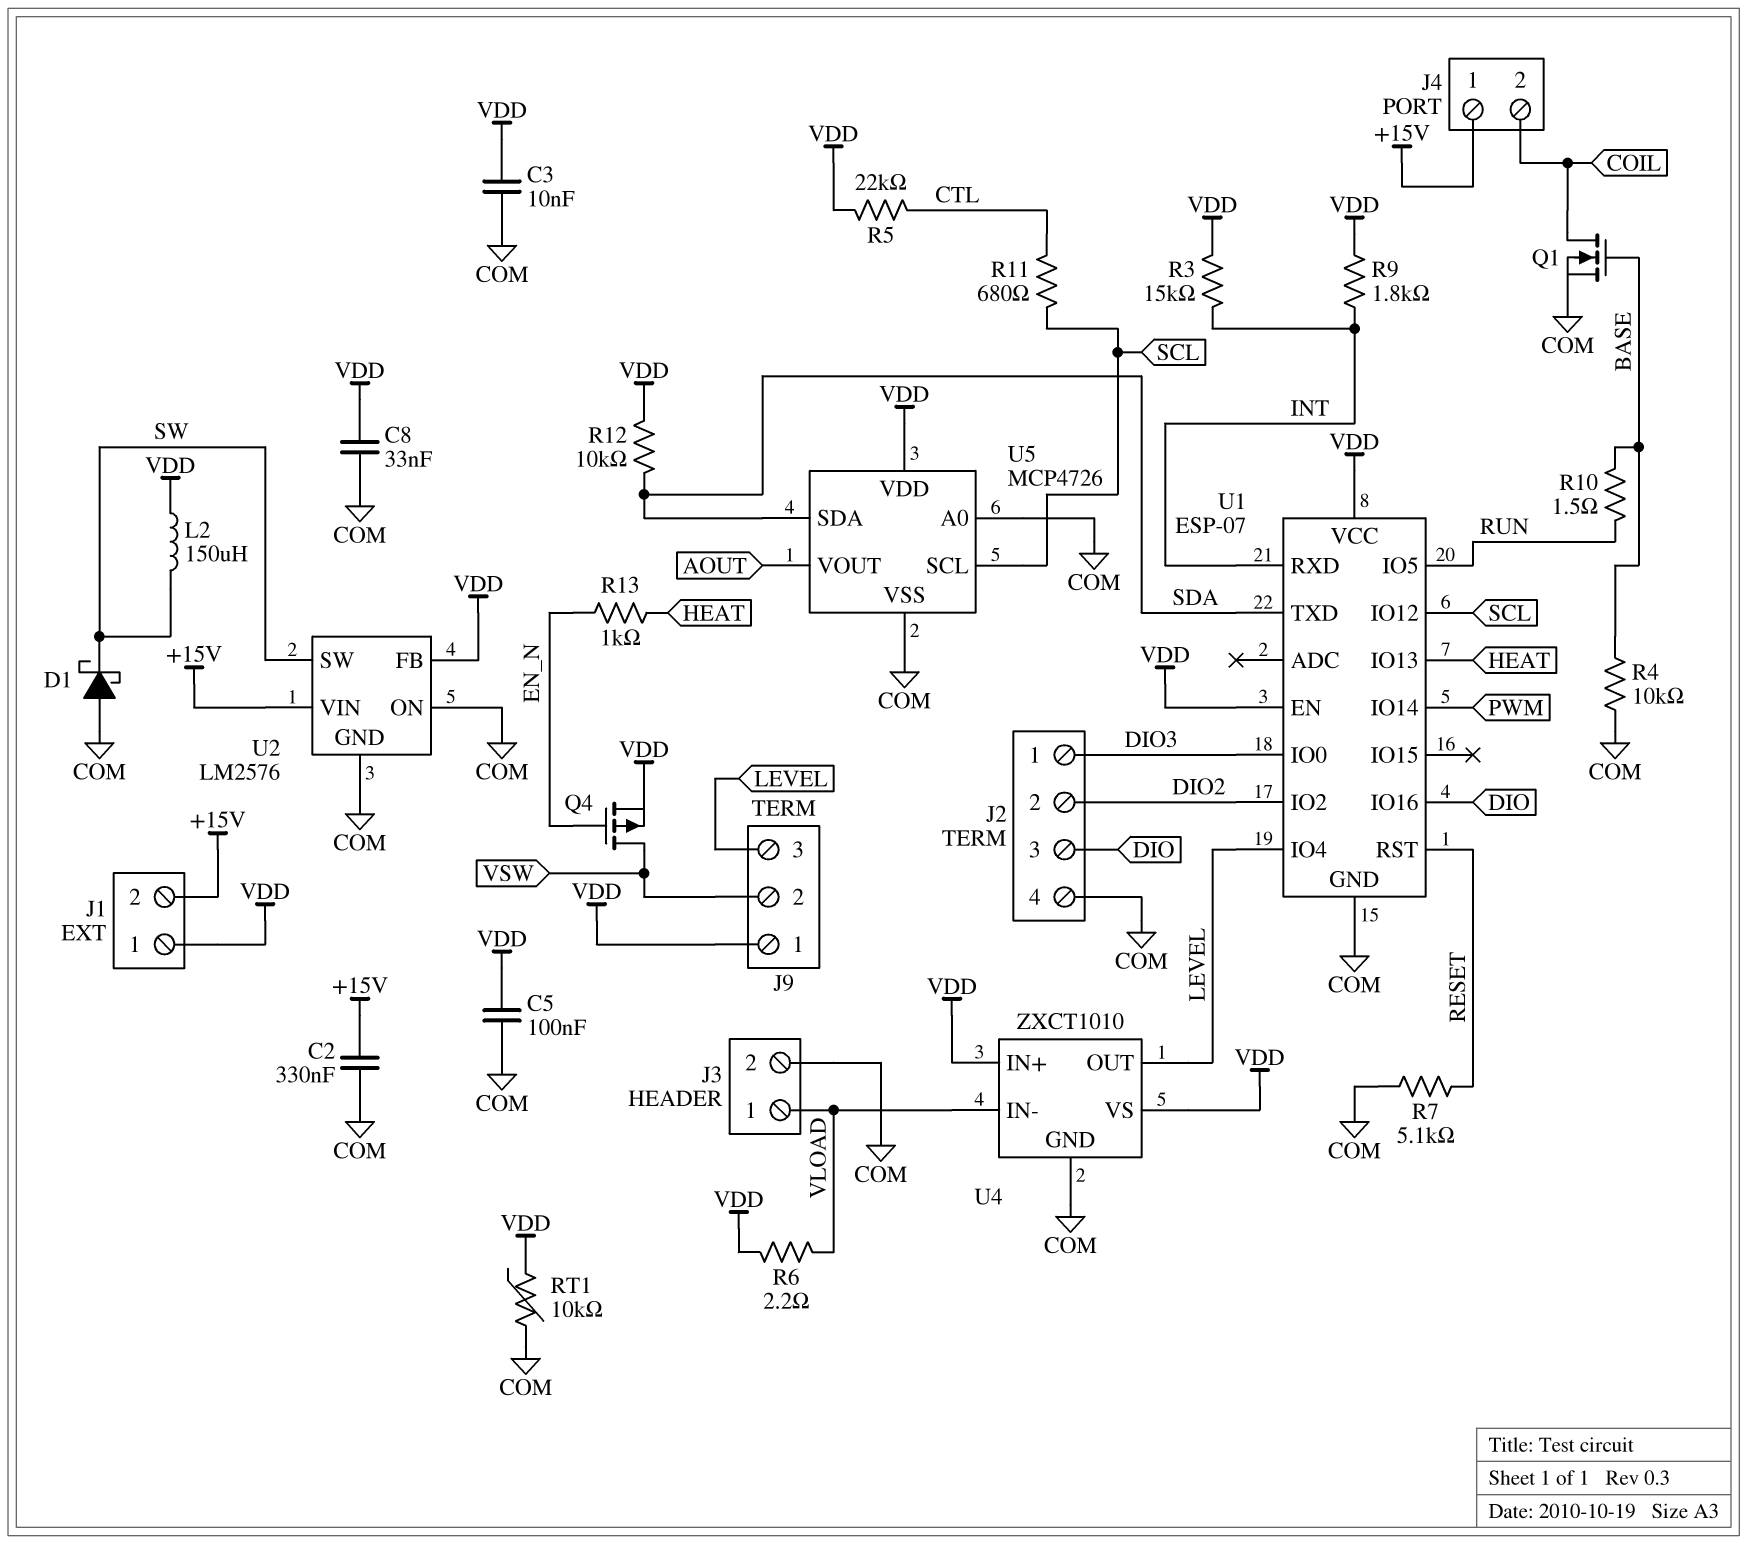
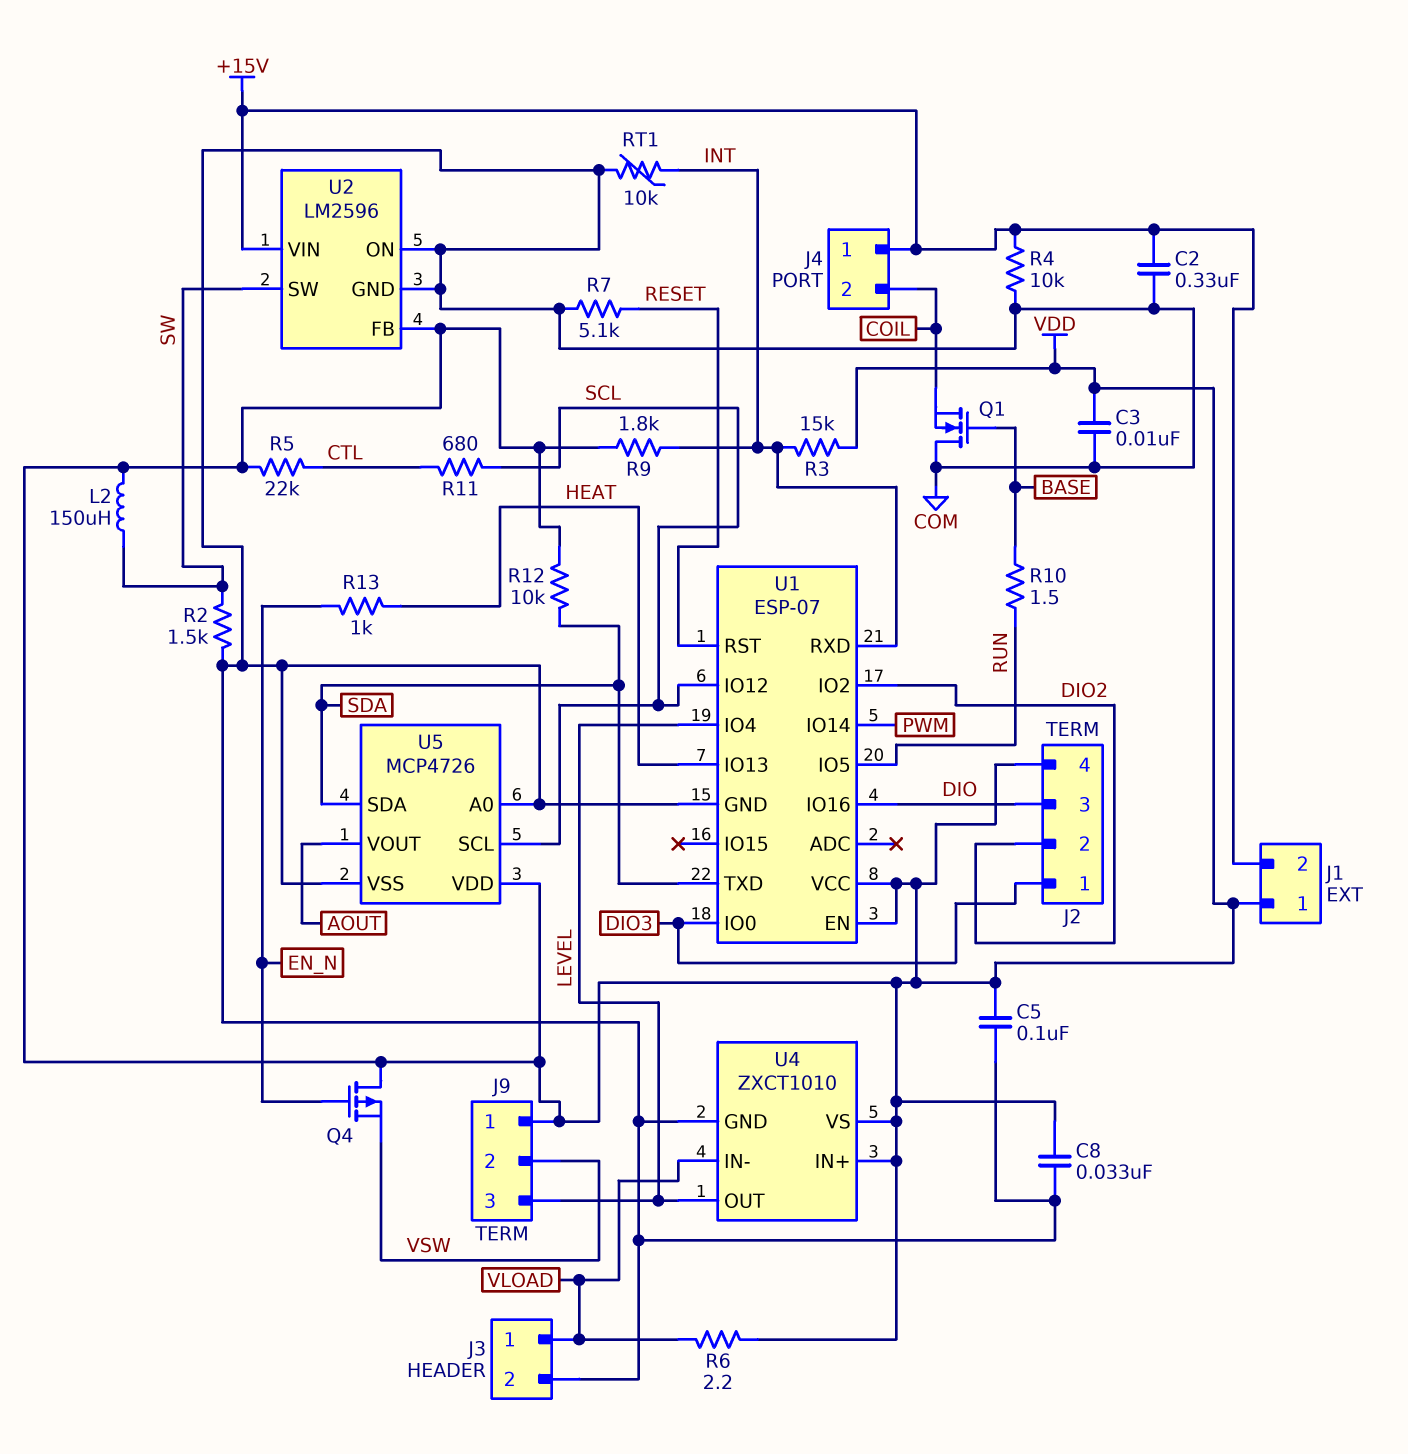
D1: schottky (A COM, K SW) -> none
J2 pin 4: COM -> VDD
Q1: NMOS (G BASE, D COIL, S COM) -> NMOS (G BASE, D COM, S COIL)
Q4: PMOS (G EN_N, D VSW, S VDD) -> PMOS (G EN_N, D VDD, S VSW)
R2: none -> 1.5k (COM, SW)
R4: 10k (BASE, COM) -> 10k (+15V, COM)
RT1: 10k (COM, VDD) -> 10k (COM, INT)
U2: LM2576 -> LM2596

